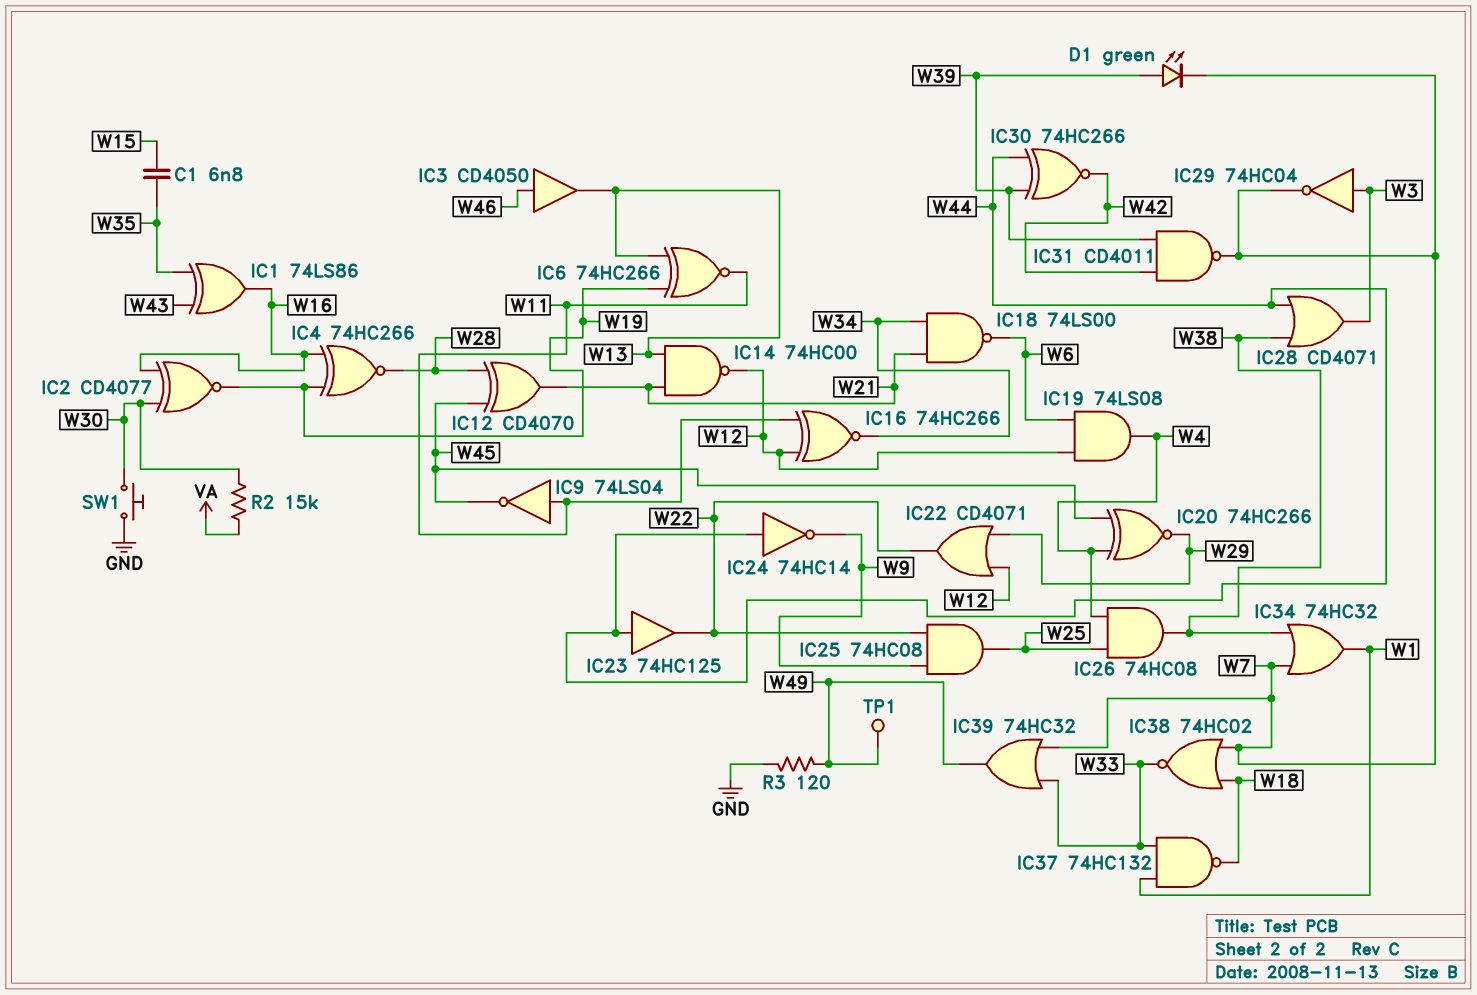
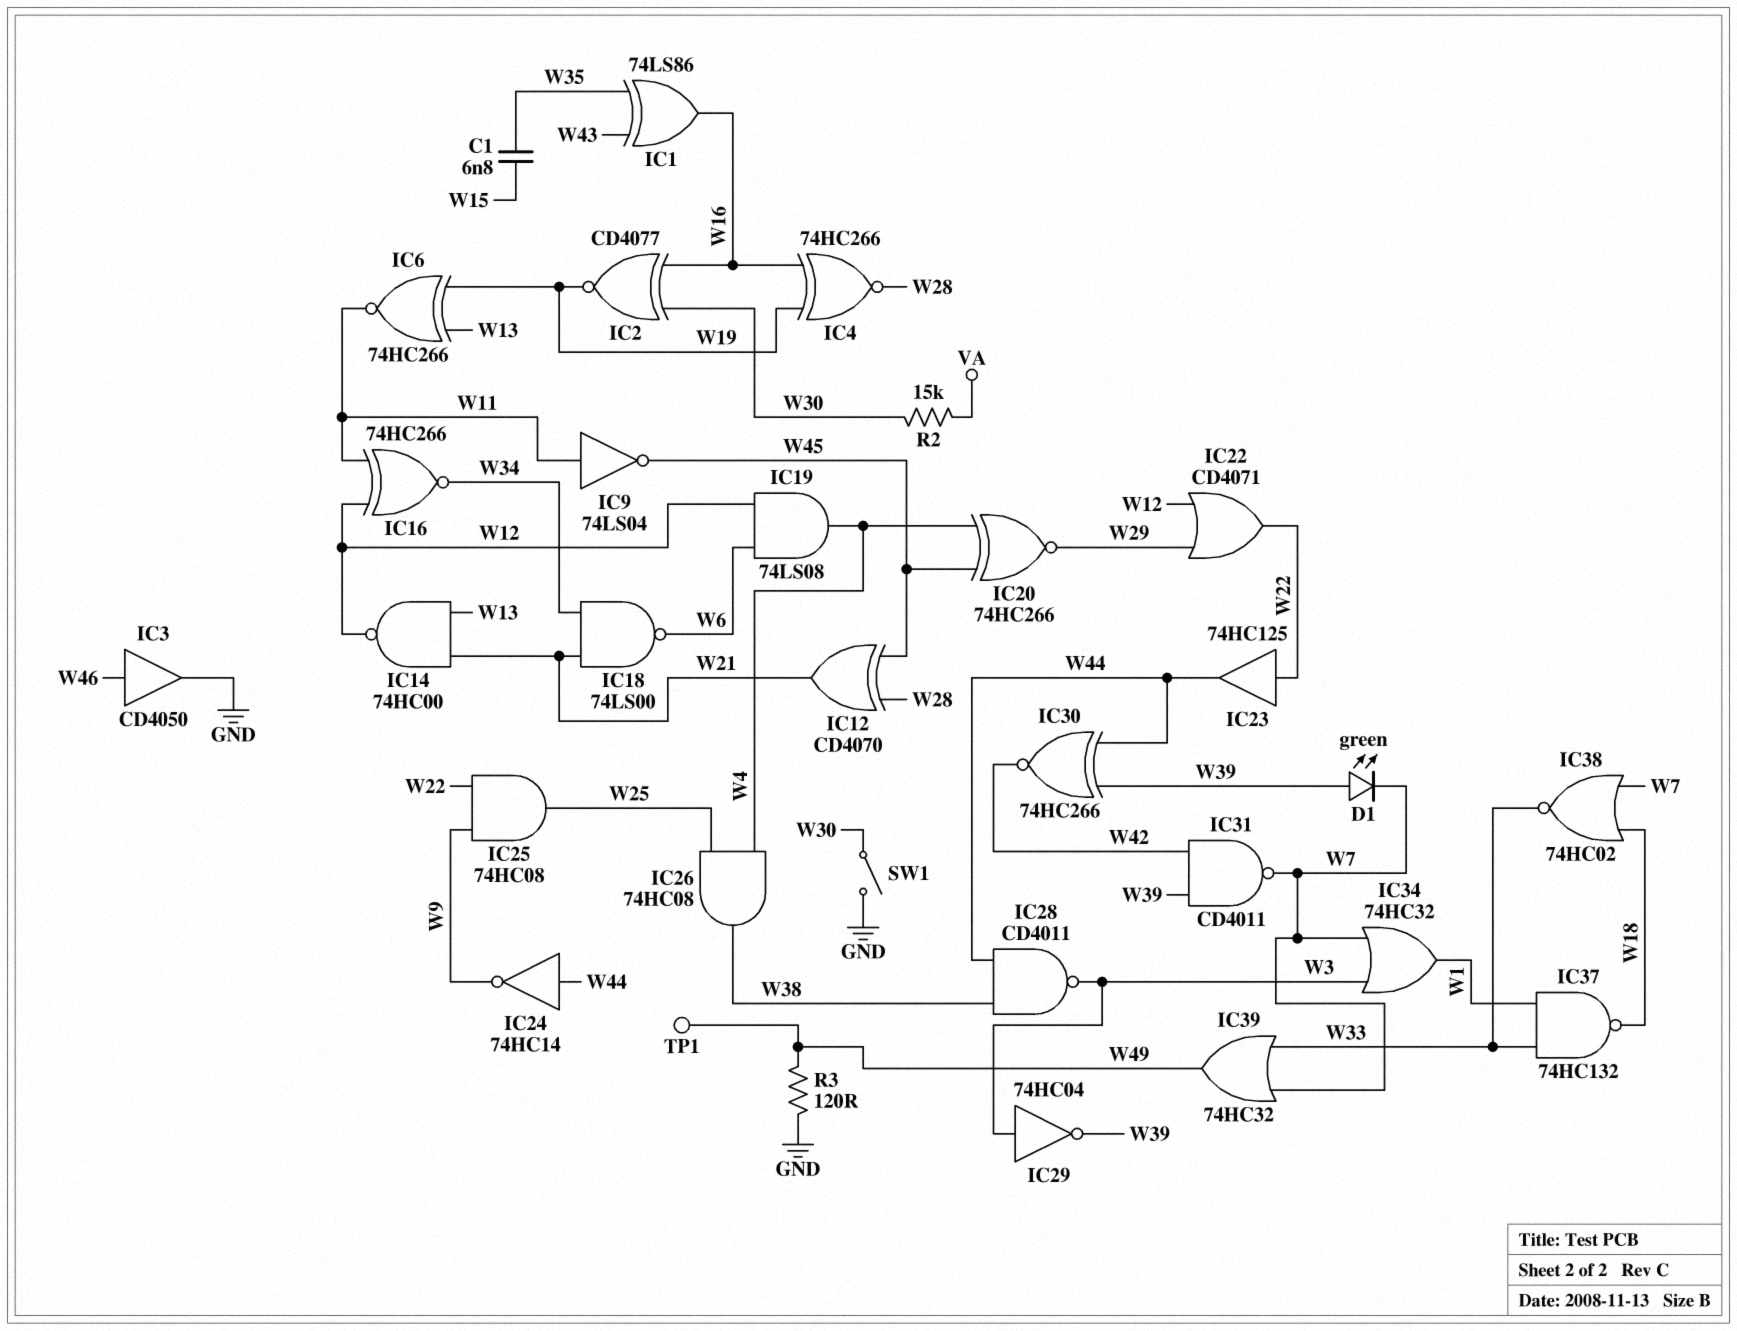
IC3: buffer CD4050 (in W46, out W13) -> buffer CD4050 (in W46, out GND)
IC23: buffer 74HC125 (in W44, out W22) -> buffer 74HC125 (in W22, out W44)
IC28: OR CD4071 (in W38, in W44, out W3) -> NAND CD4011 (in W38, in W44, out W3)
IC29: NOT 74HC04 (in W3, out W7) -> NOT 74HC04 (in W3, out W39)
IC34: OR 74HC32 (in W7, in W38, out W1) -> OR 74HC32 (in W3, in W7, out W1)
SW1: button (GND, W30) -> switch (GND, W30)

